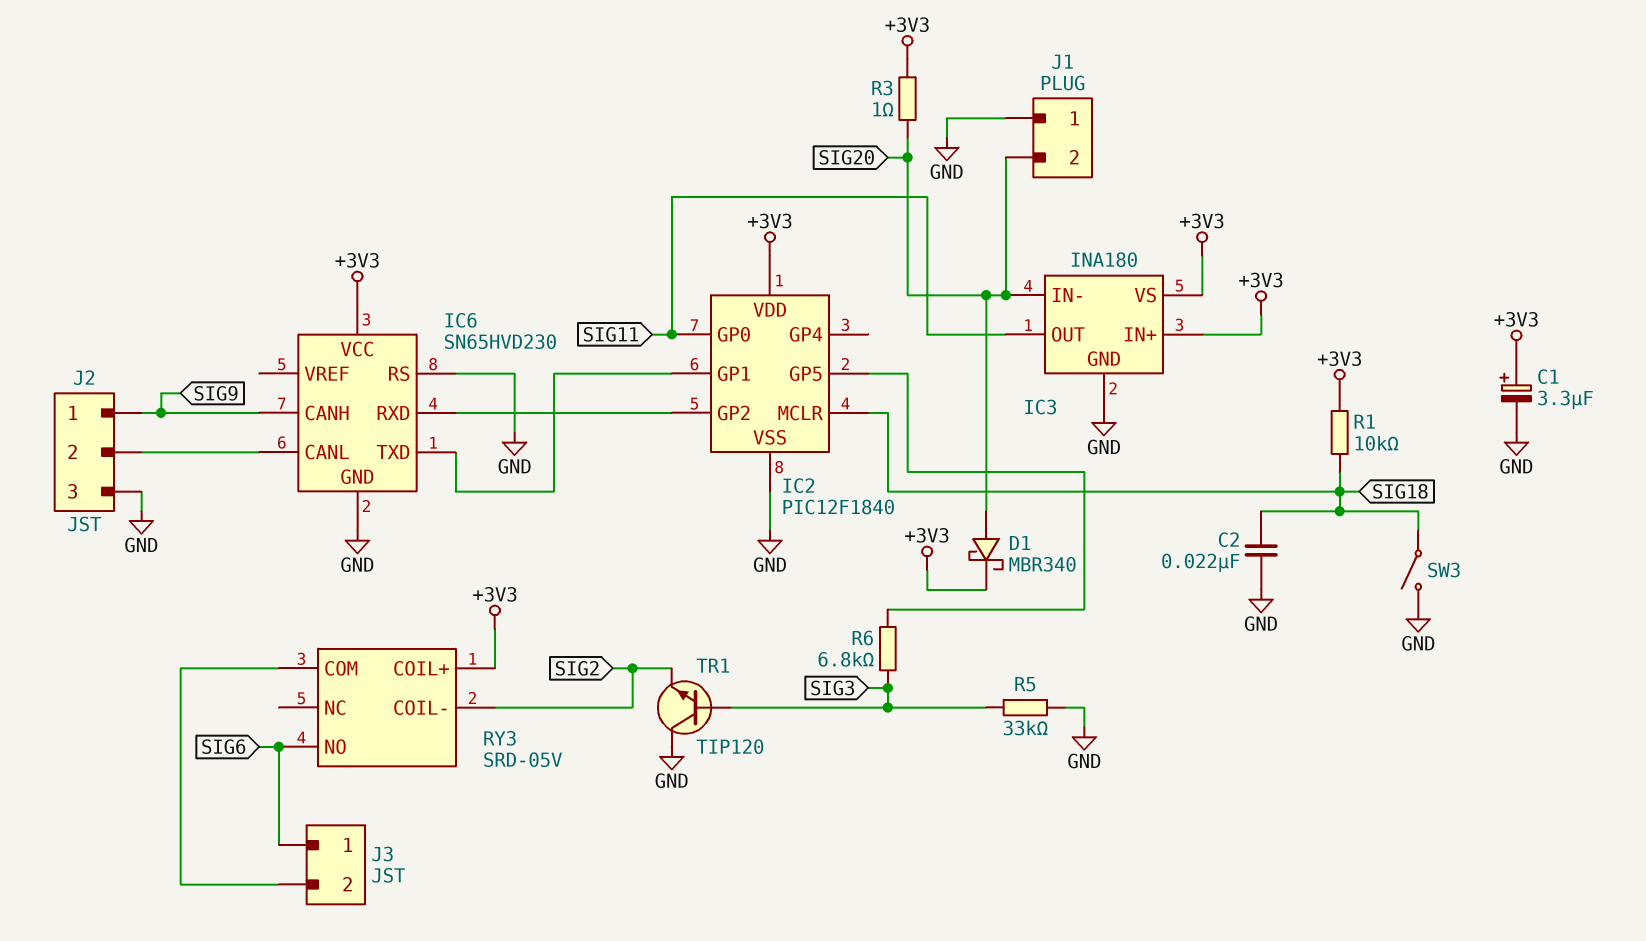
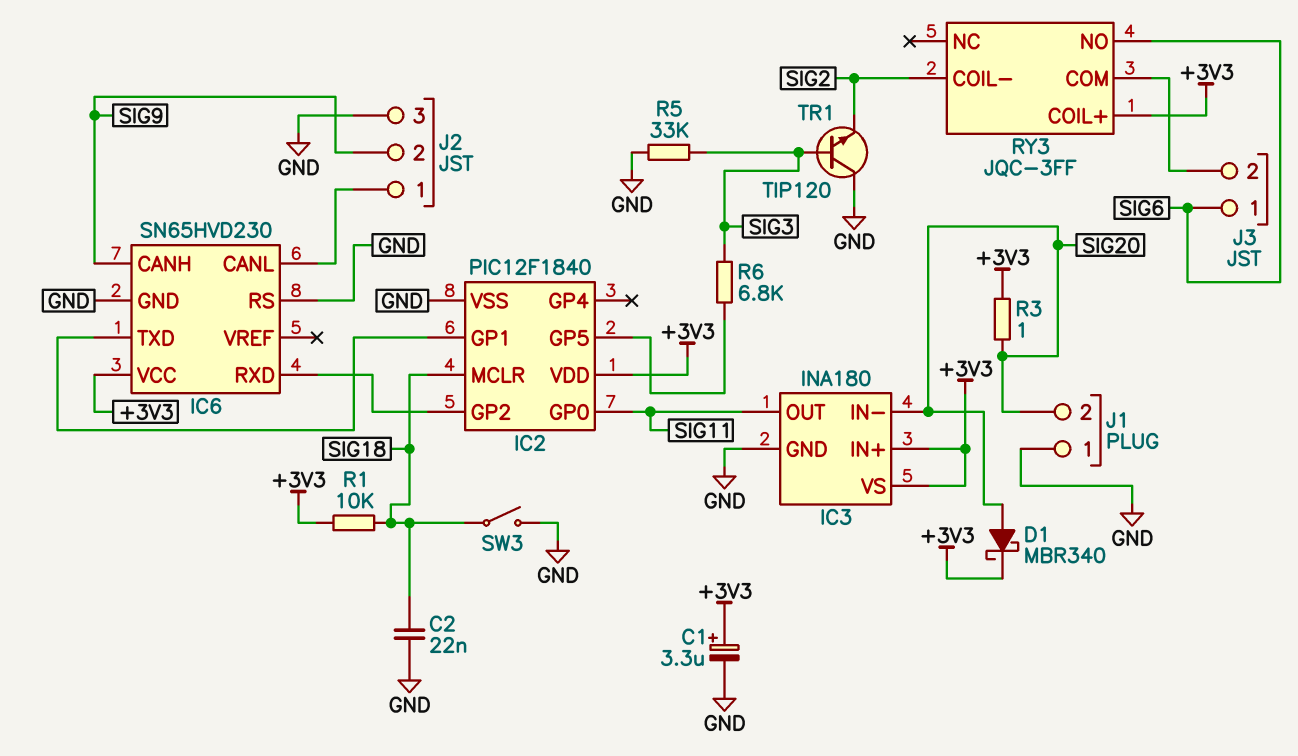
J2 pin 1: SIG9 -> IC6/CANL
J2 pin 2: IC6/CANL -> SIG9
RY3: SRD-05V -> JQC-3FF

